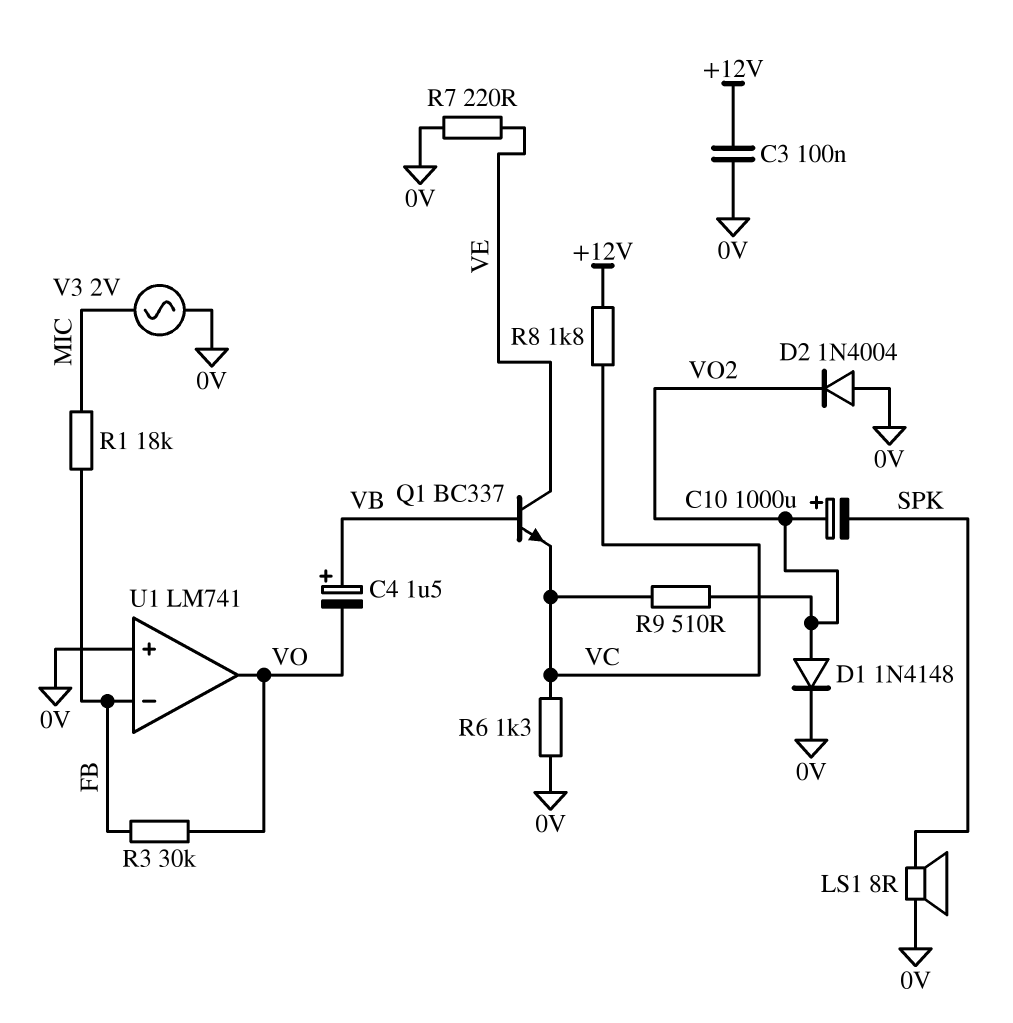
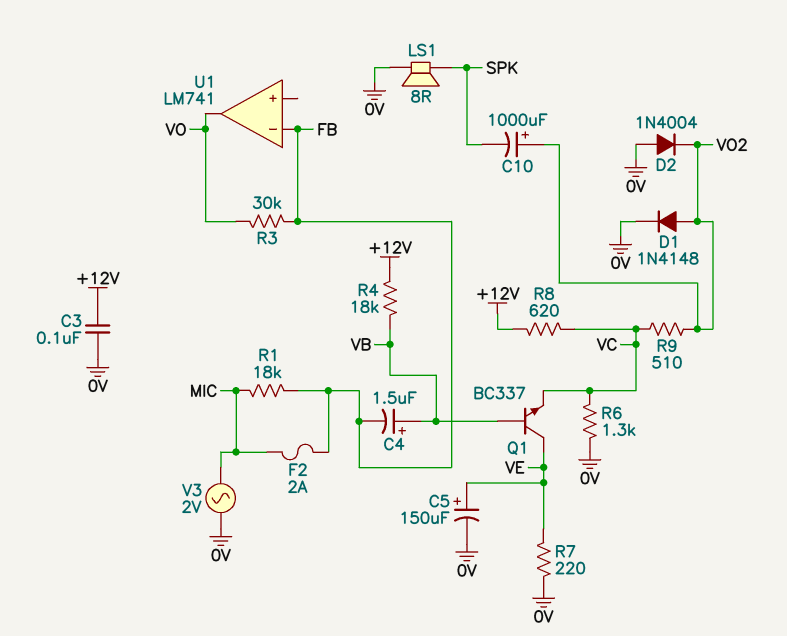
C4: 1.5uF (plus VB, minus VO) -> 1.5uF (plus VB, minus FB)
C5: none -> 150uF (plus VE, minus 0V)
F2: none -> 2A (FB, MIC)
R4: none -> 18k (+12V, VB)
R8: 1.8k (+12V, VC) -> 620 (+12V, VC)
U1 pin in+: 0V -> none

